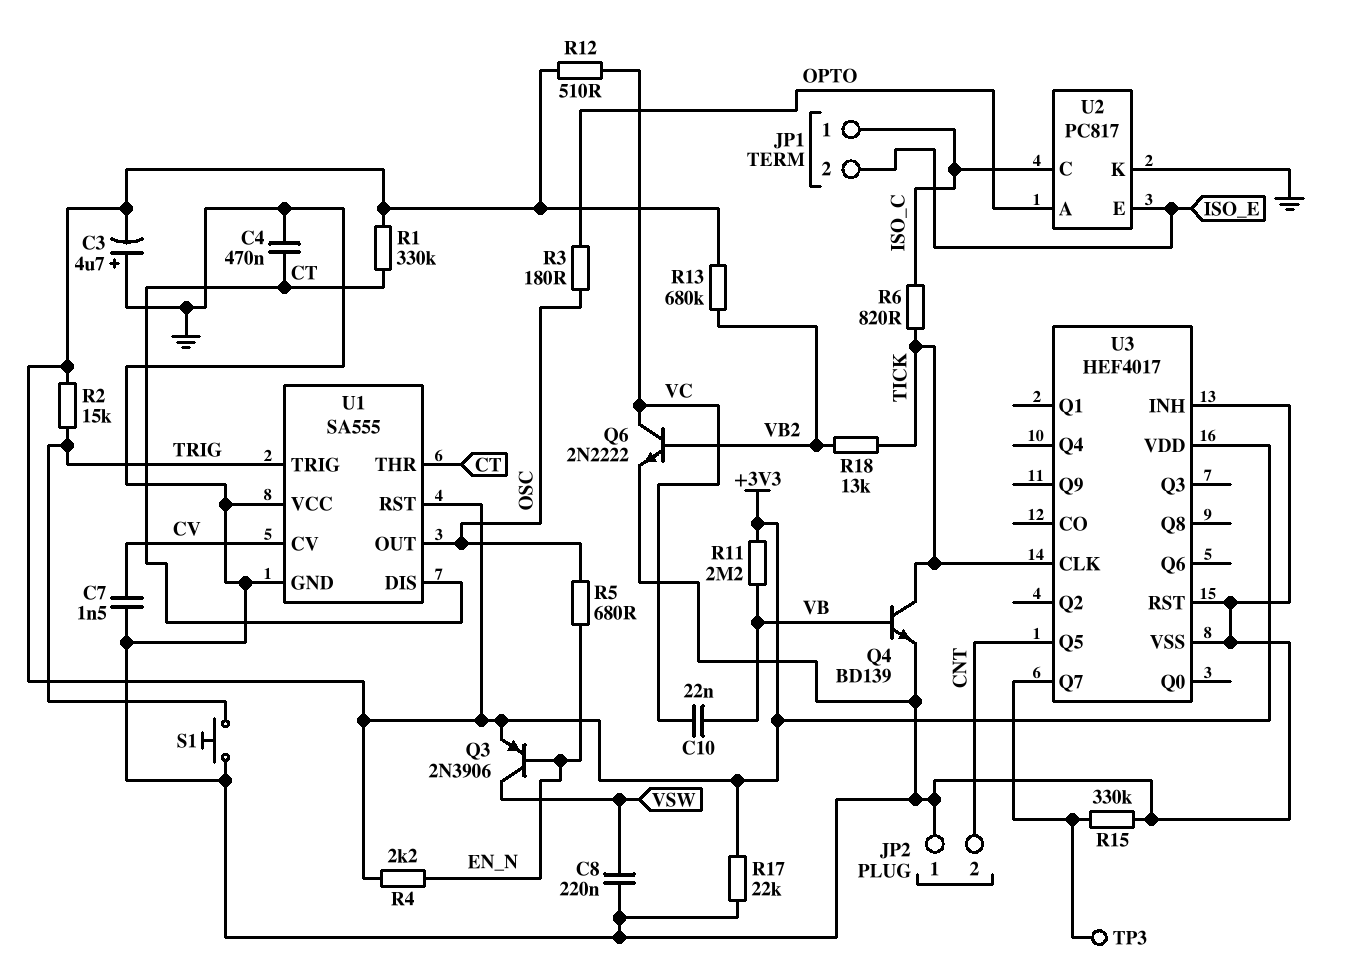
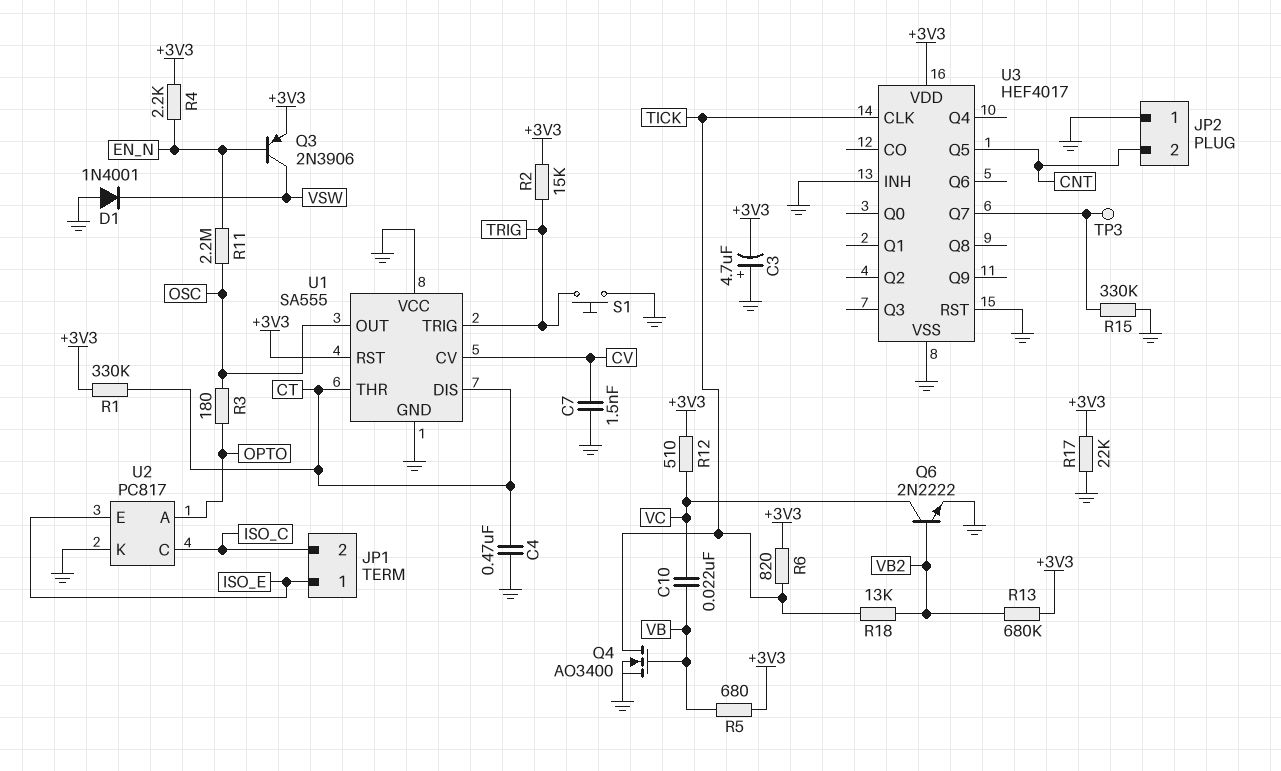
C8: 220nF (GND, VSW) -> none
D1: none -> diode 1N4001 (A GND, K VSW)
JP1 pin 1: ISO_C -> ISO_E
JP1 pin 2: ISO_E -> ISO_C
Q4: NPN BD139 (B VB, C TICK, E GND) -> NMOS AO3400 (G VB, D TICK, S GND)
R5: 680 (EN_N, OSC) -> 680 (+3V3, VB)
R6: 820 (ISO_C, TICK) -> 820 (+3V3, TICK)
R11: 2.2M (+3V3, VB) -> 2.2M (EN_N, OSC)

